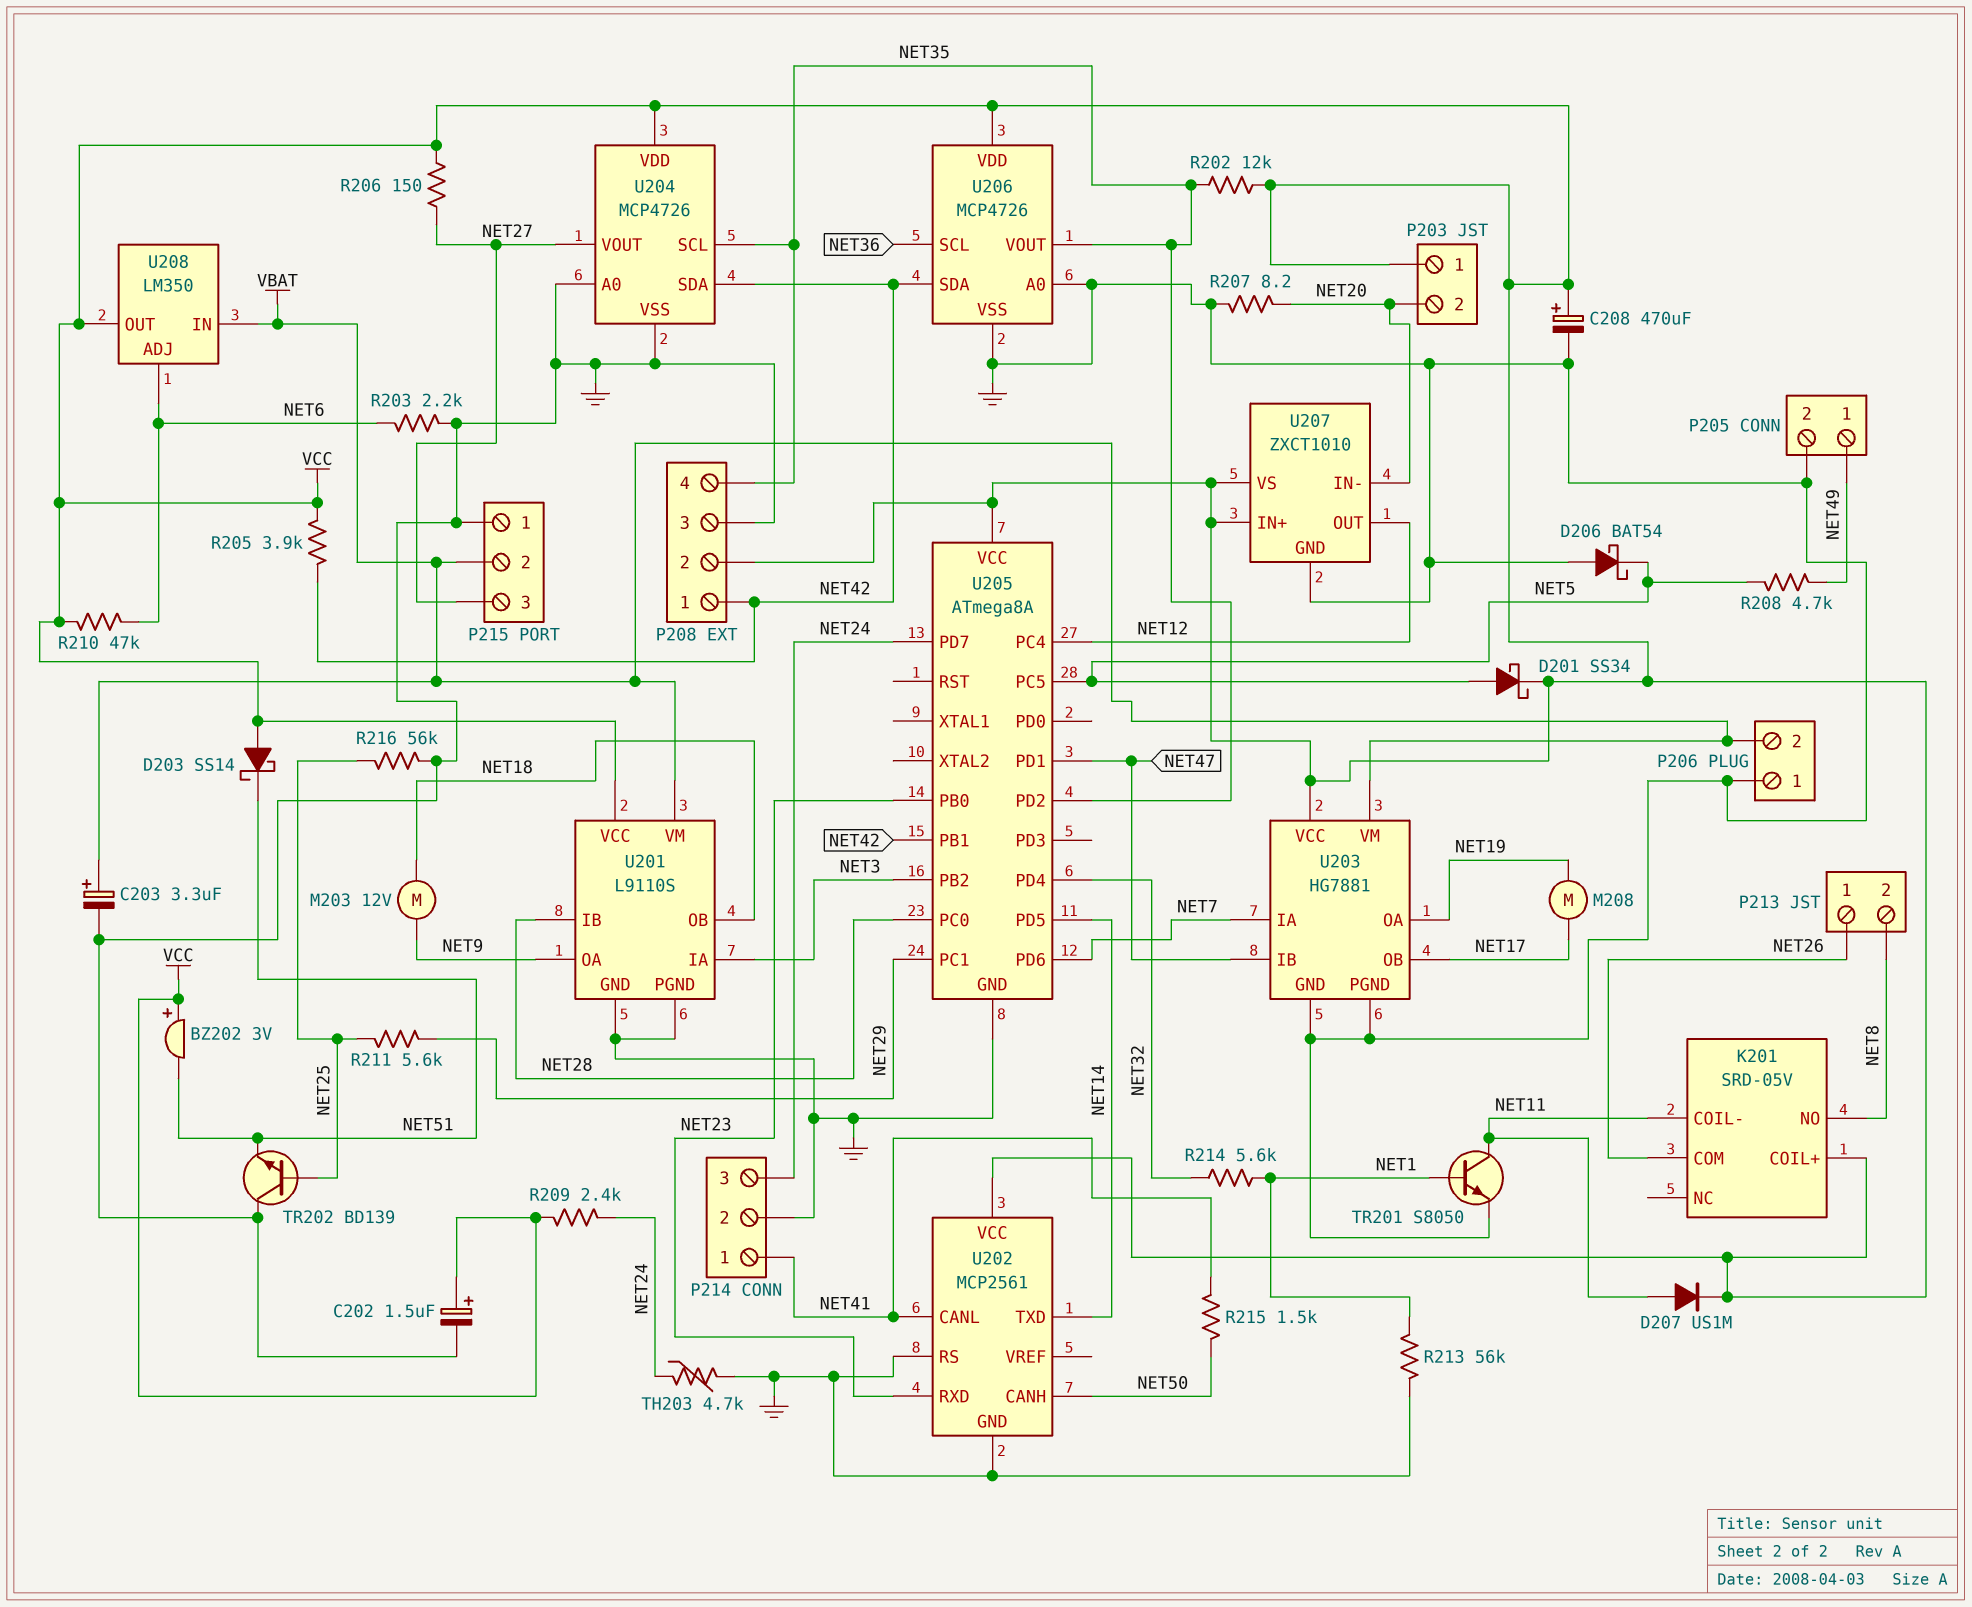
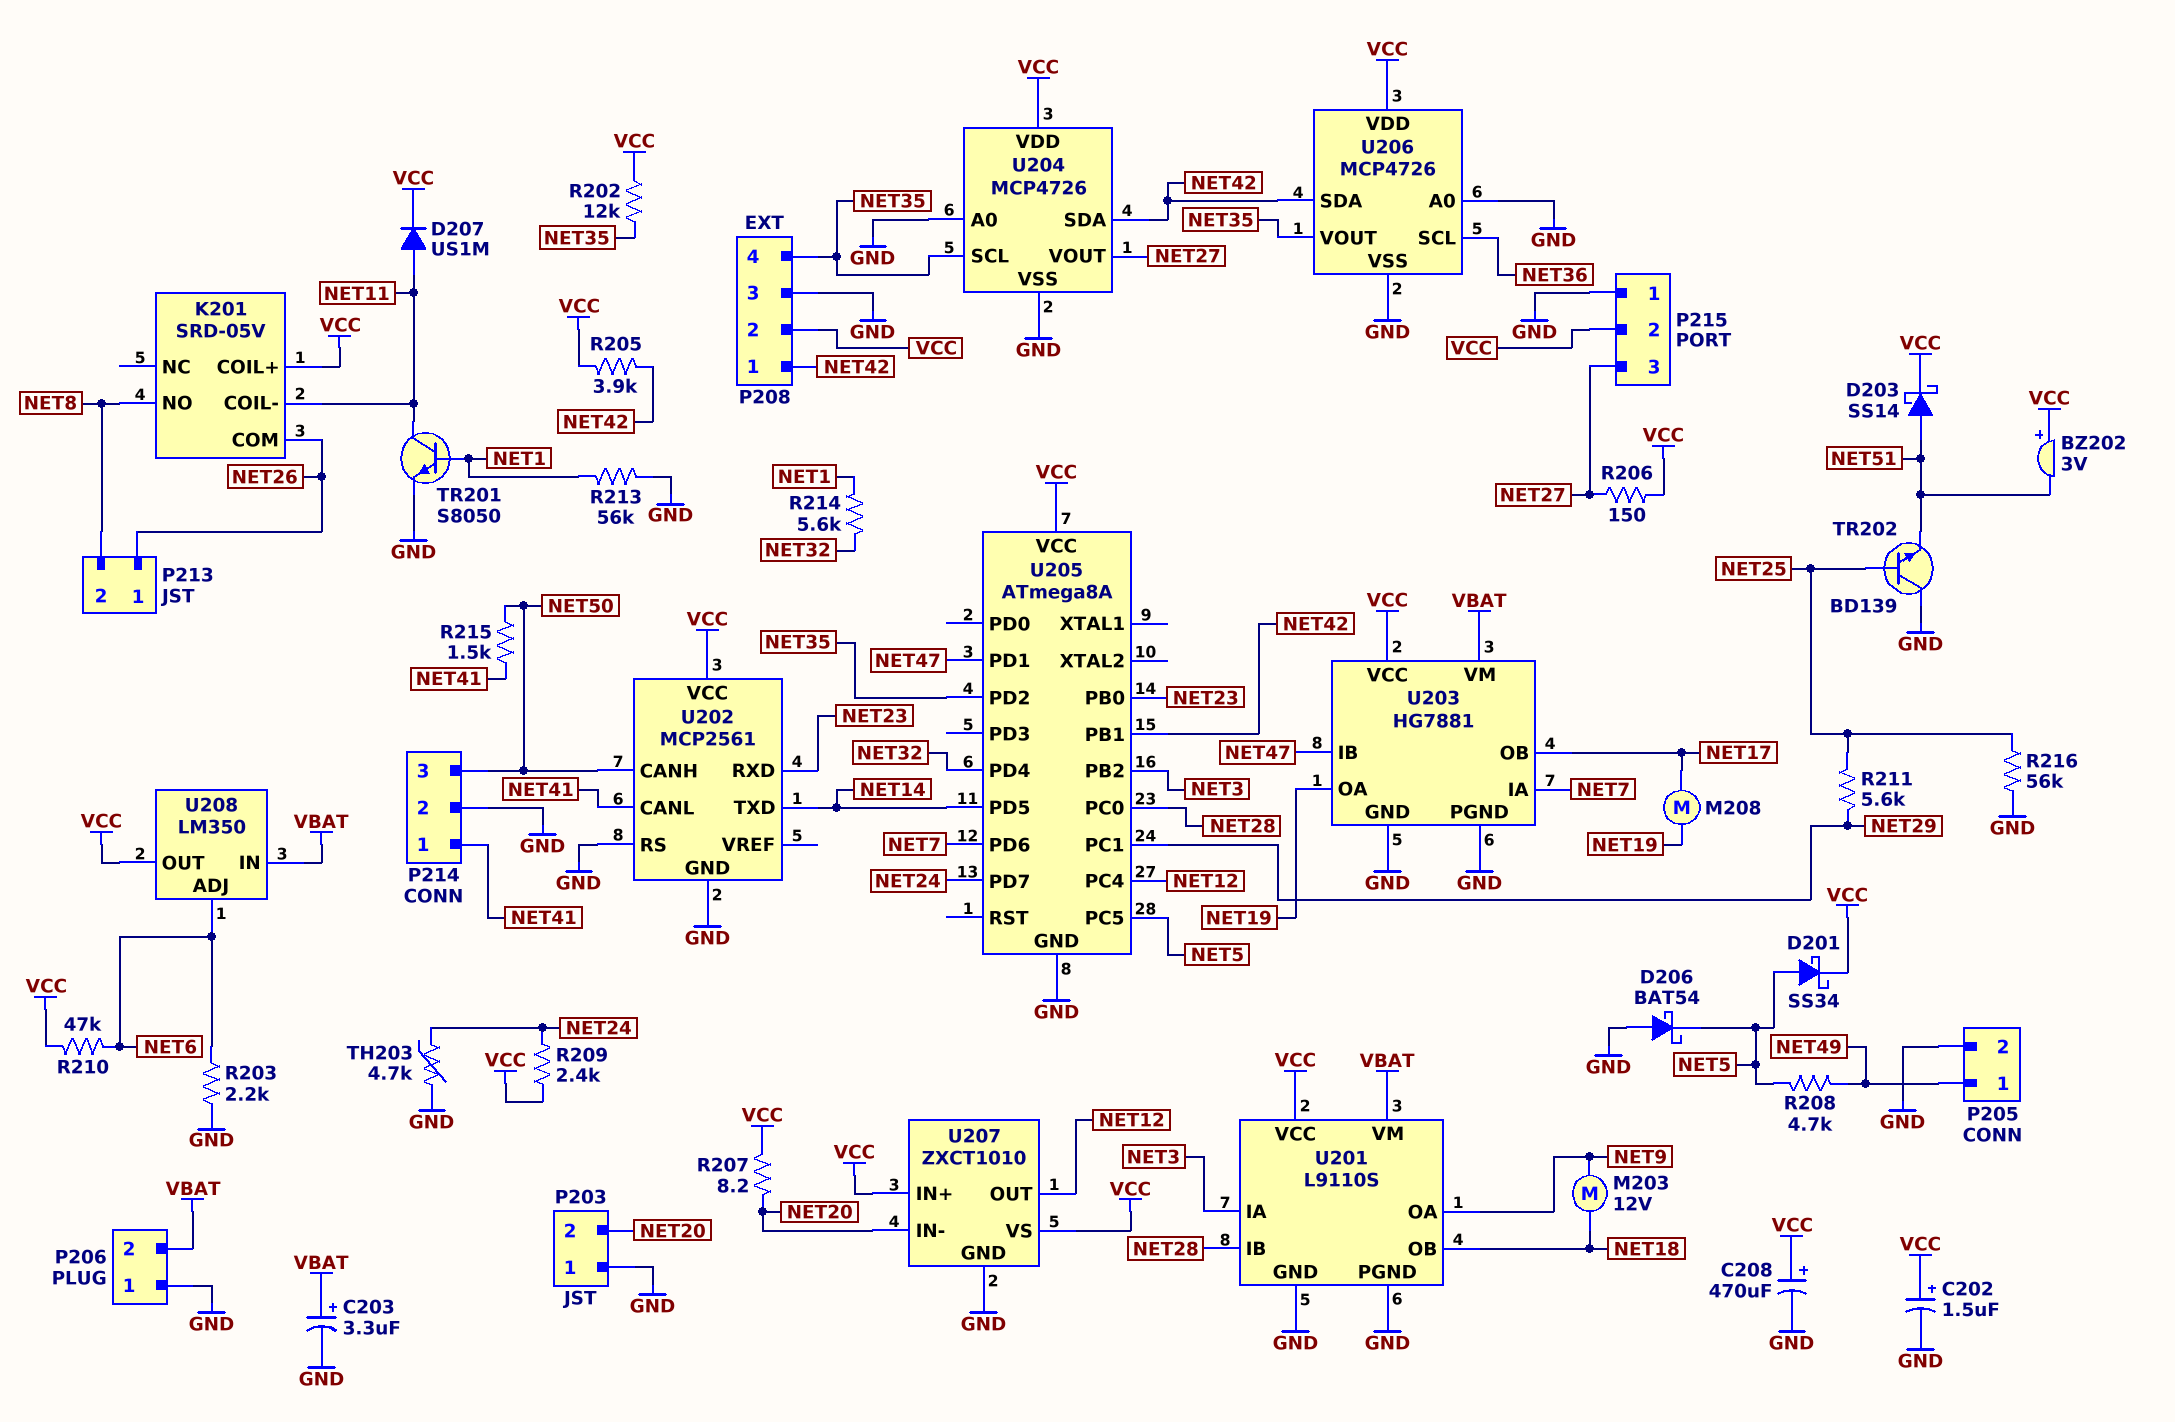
D203: schottky SS14 (A VCC, K NET51) -> schottky SS14 (A NET51, K VCC)
P203 pin 1: VCC -> GND
P214 pin 3: NET24 -> NET50
P215 pin 2: VBAT -> VCC
R207: 8.2 (GND, NET20) -> 8.2 (NET20, VCC)

